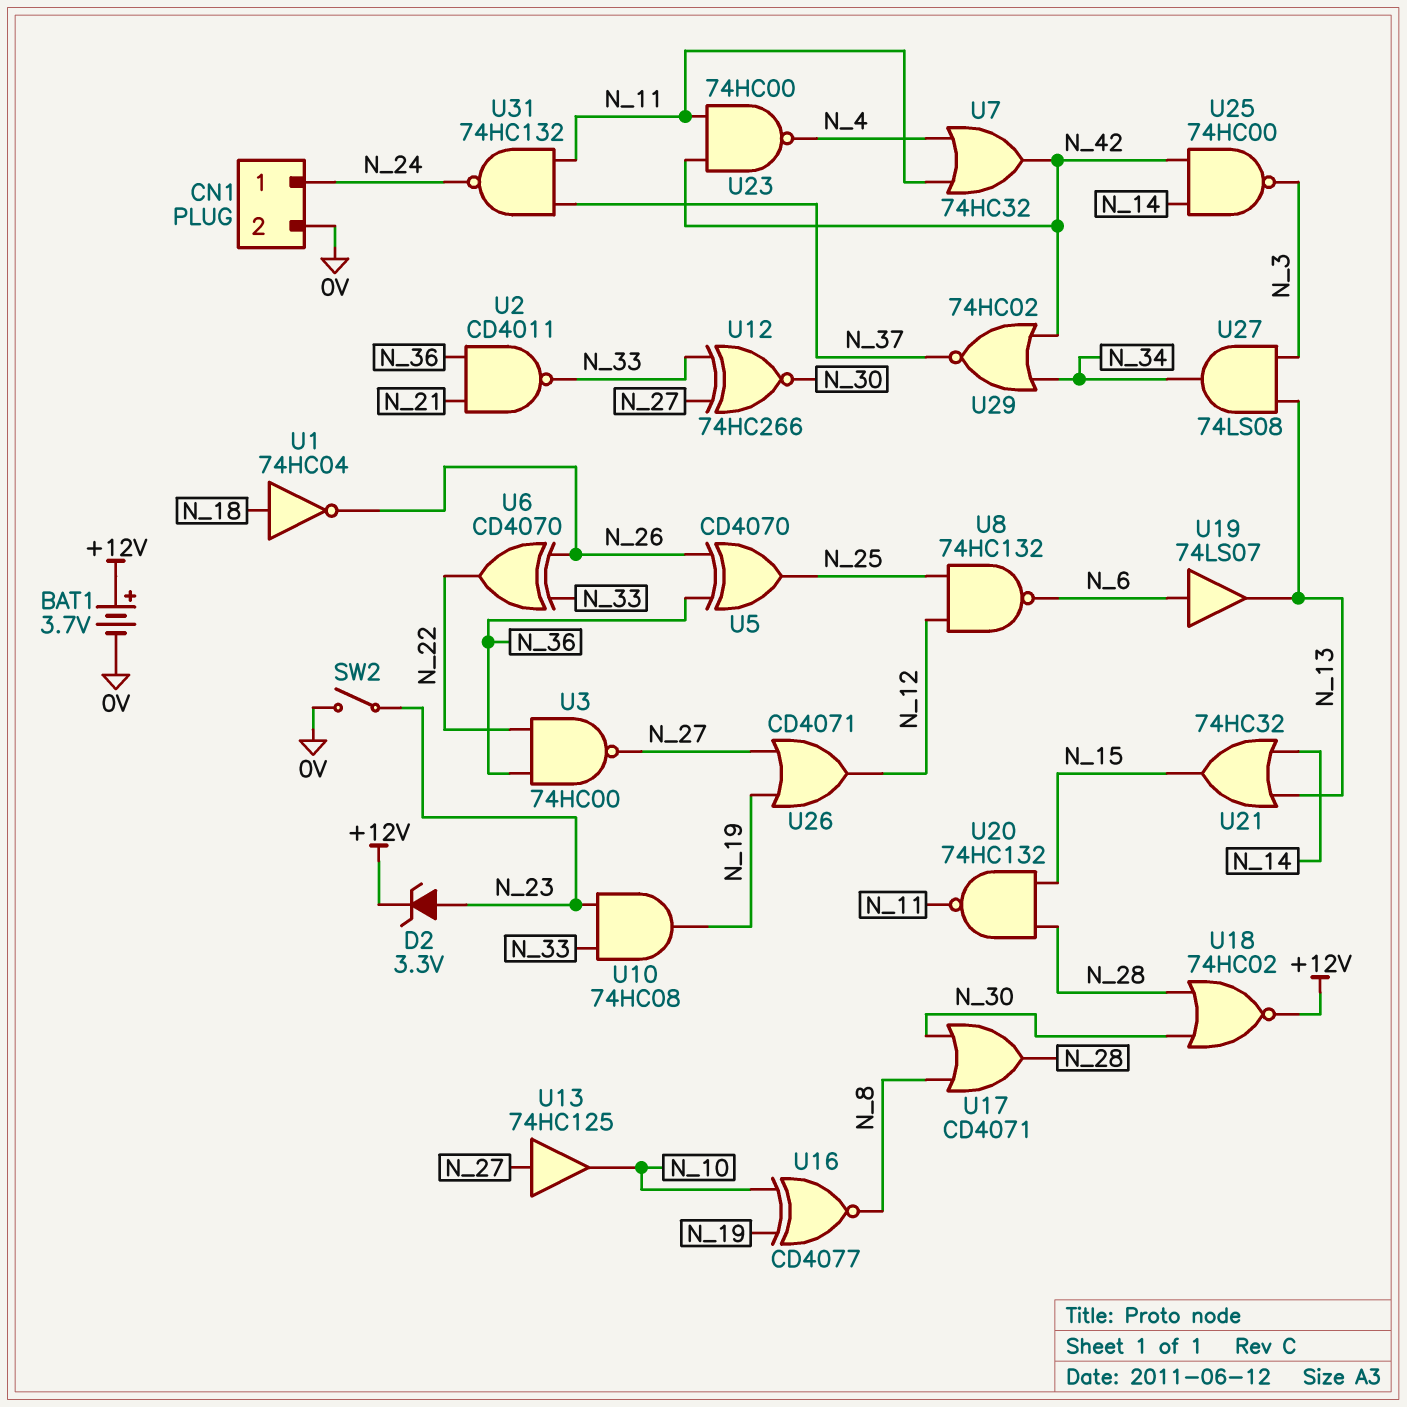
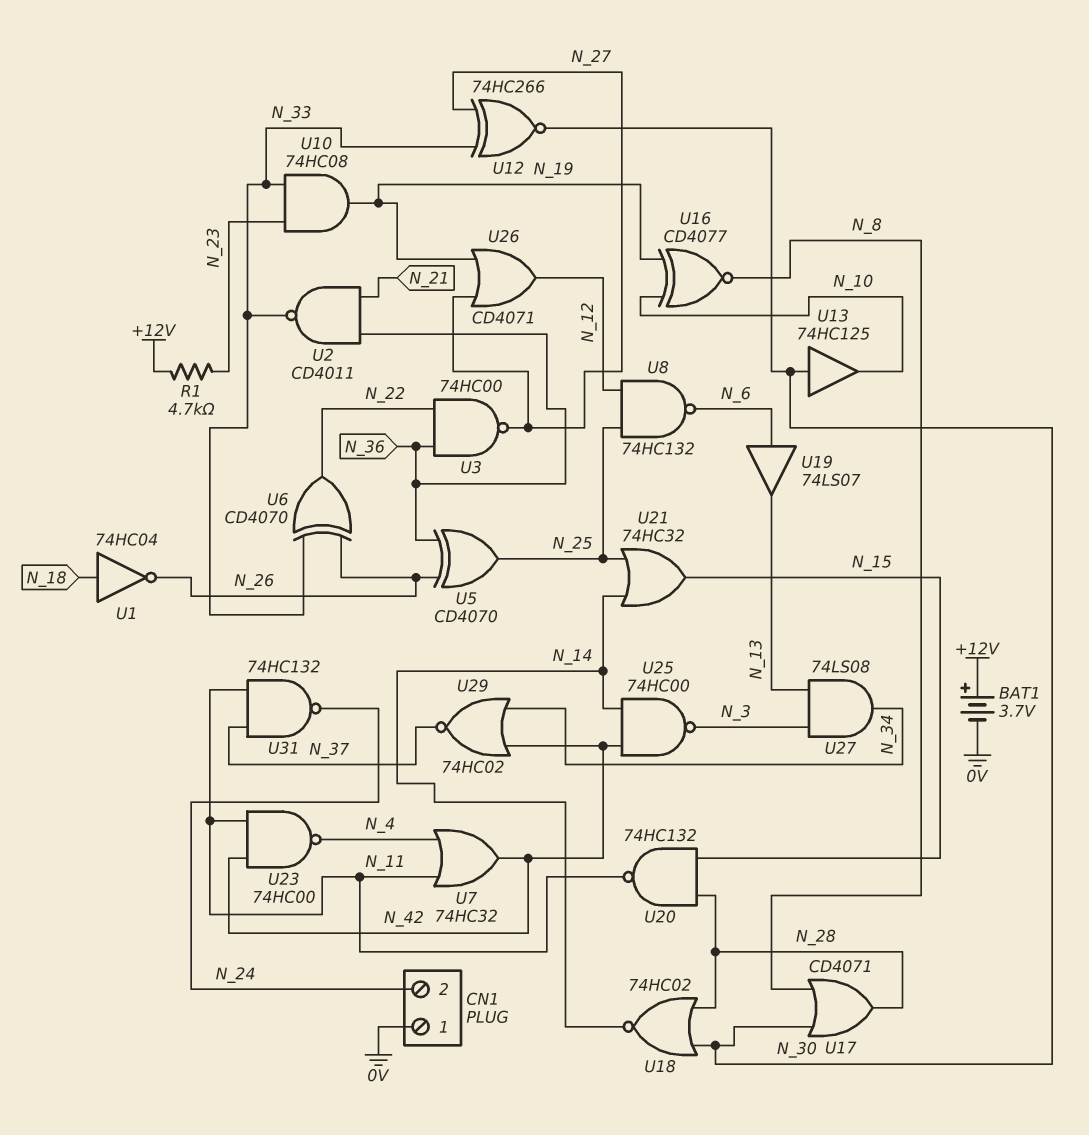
CN1 pin 1: N_24 -> 0V
CN1 pin 2: 0V -> N_24
D2: zener 3.3V (A N_23, K +12V) -> none
R1: none -> 4.7k (+12V, N_23)
SW2: switch (0V, N_23) -> none
U13: buffer 74HC125 (in N_27, out N_10) -> buffer 74HC125 (in N_30, out N_10)
U18: NOR 74HC02 (in N_28, in N_30, out +12V) -> NOR 74HC02 (in N_28, in N_30, out N_14)
U21: OR 74HC32 (in N_13, in N_14, out N_15) -> OR 74HC32 (in N_14, in N_25, out N_15)

